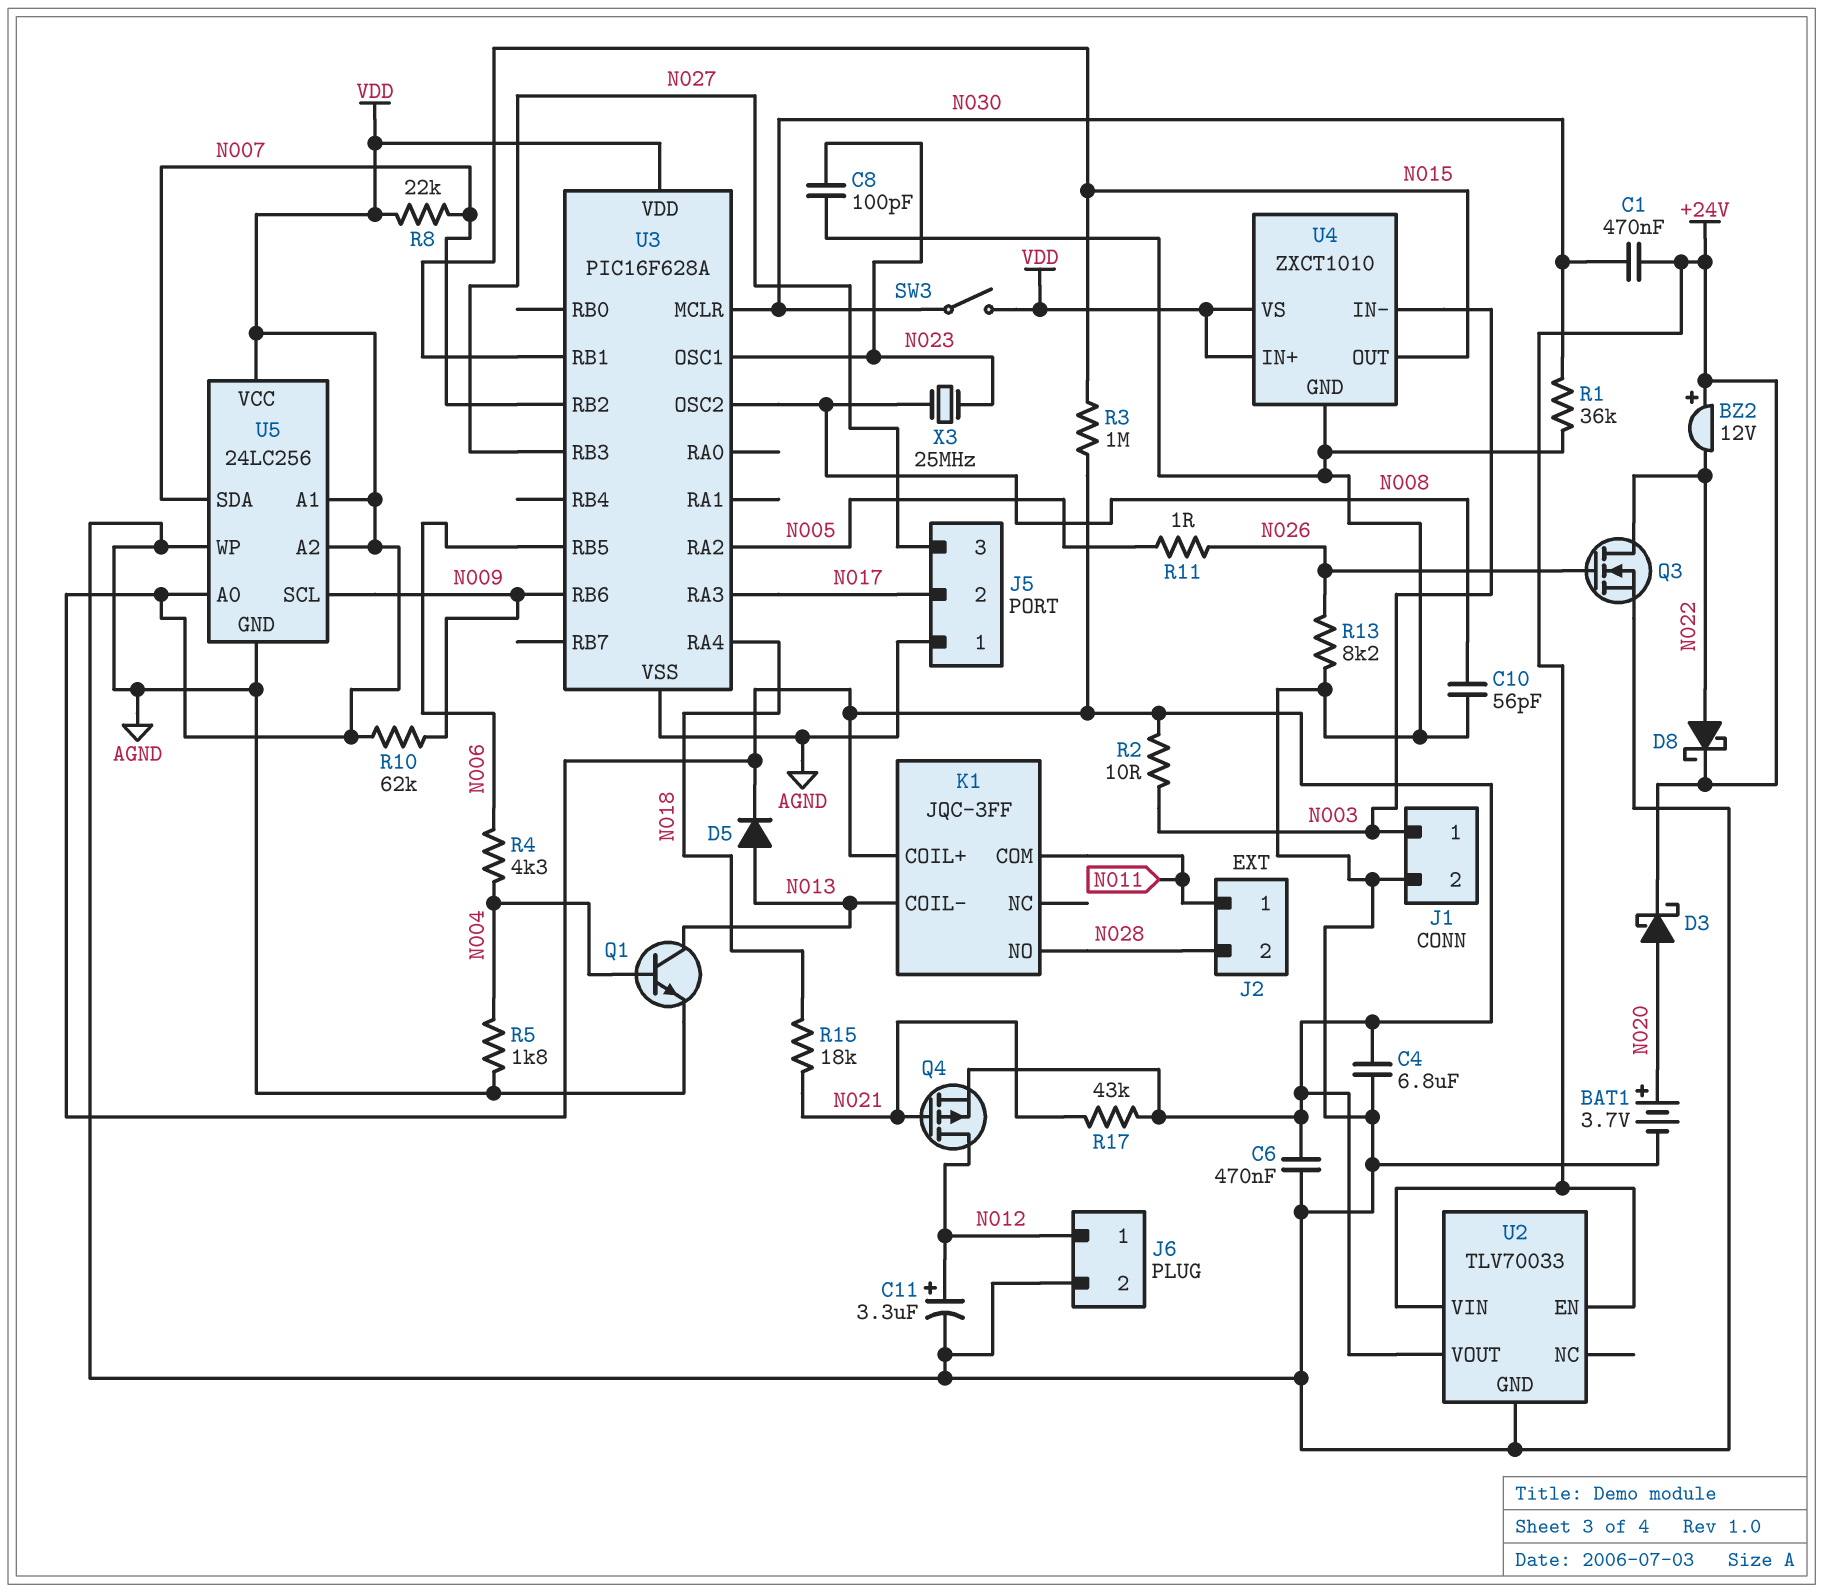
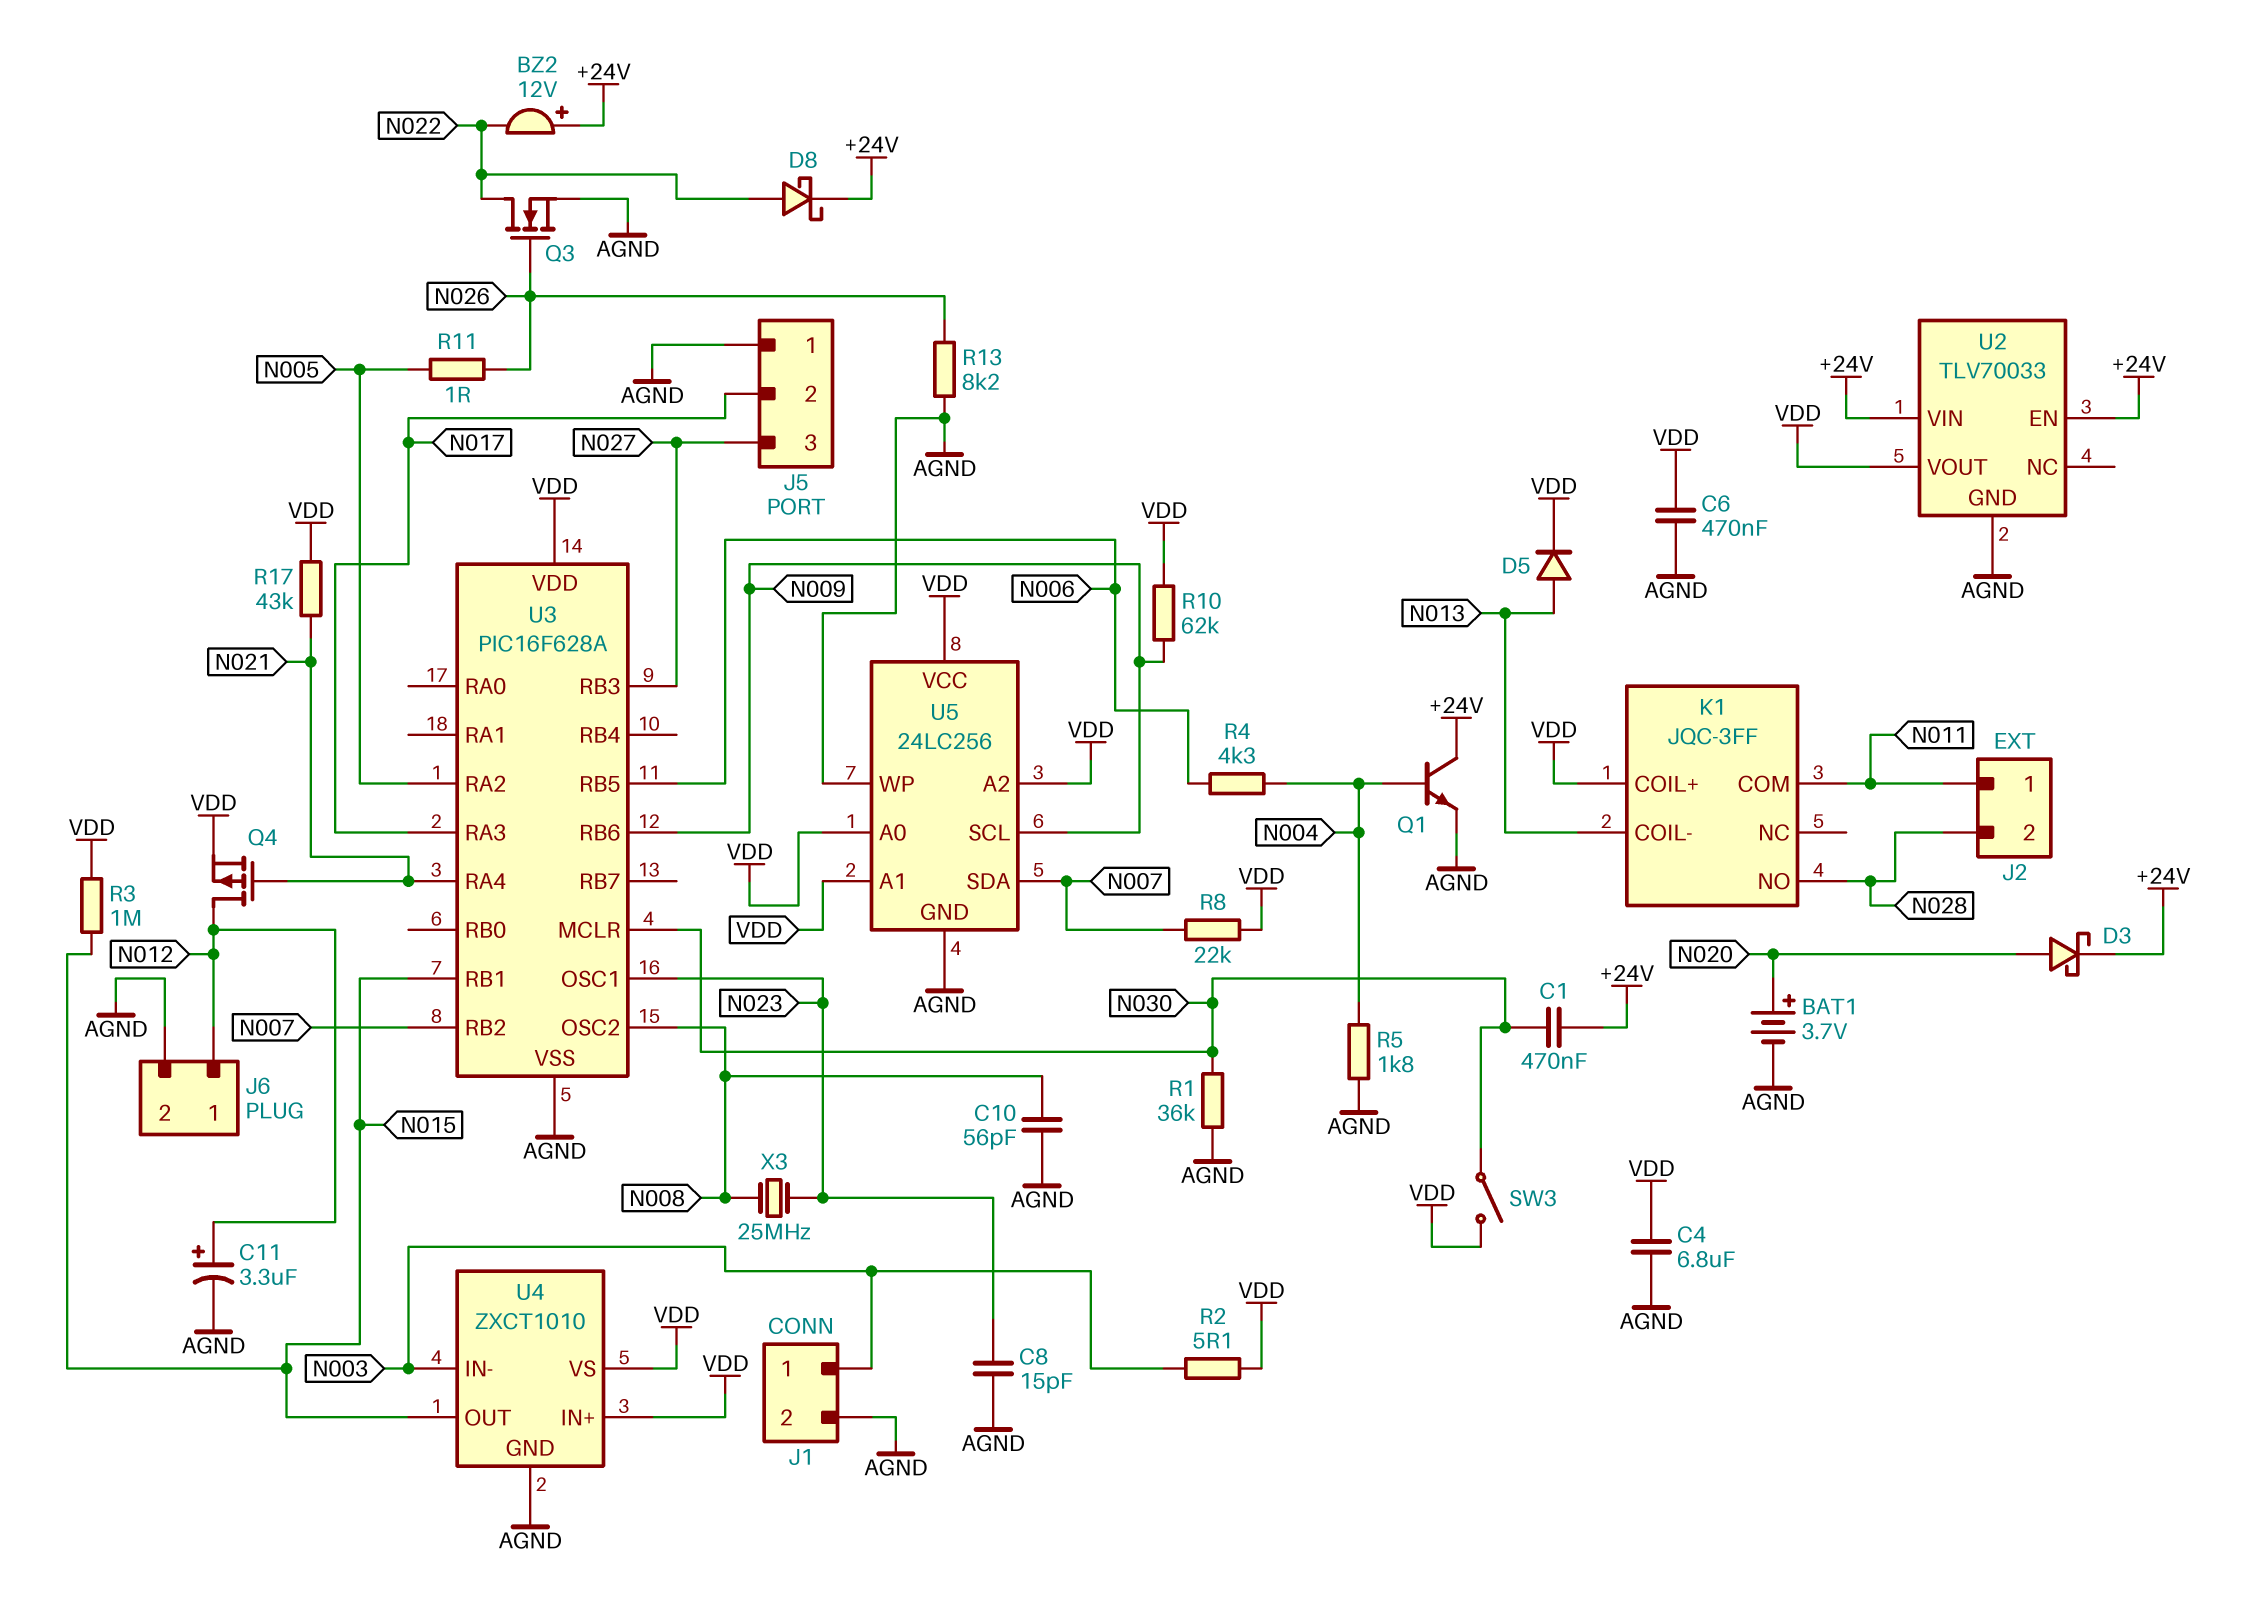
C8: 100pF (AGND, N023) -> 15pF (AGND, N023)
Q1: NPN (B N004, C N013, E AGND) -> NPN (B N004, C +24V, E AGND)
R2: 10 (N003, VDD) -> 5.1 (N003, VDD)
R15: 18k (N018, N021) -> none
U3 pin RA4: N018 -> N021

